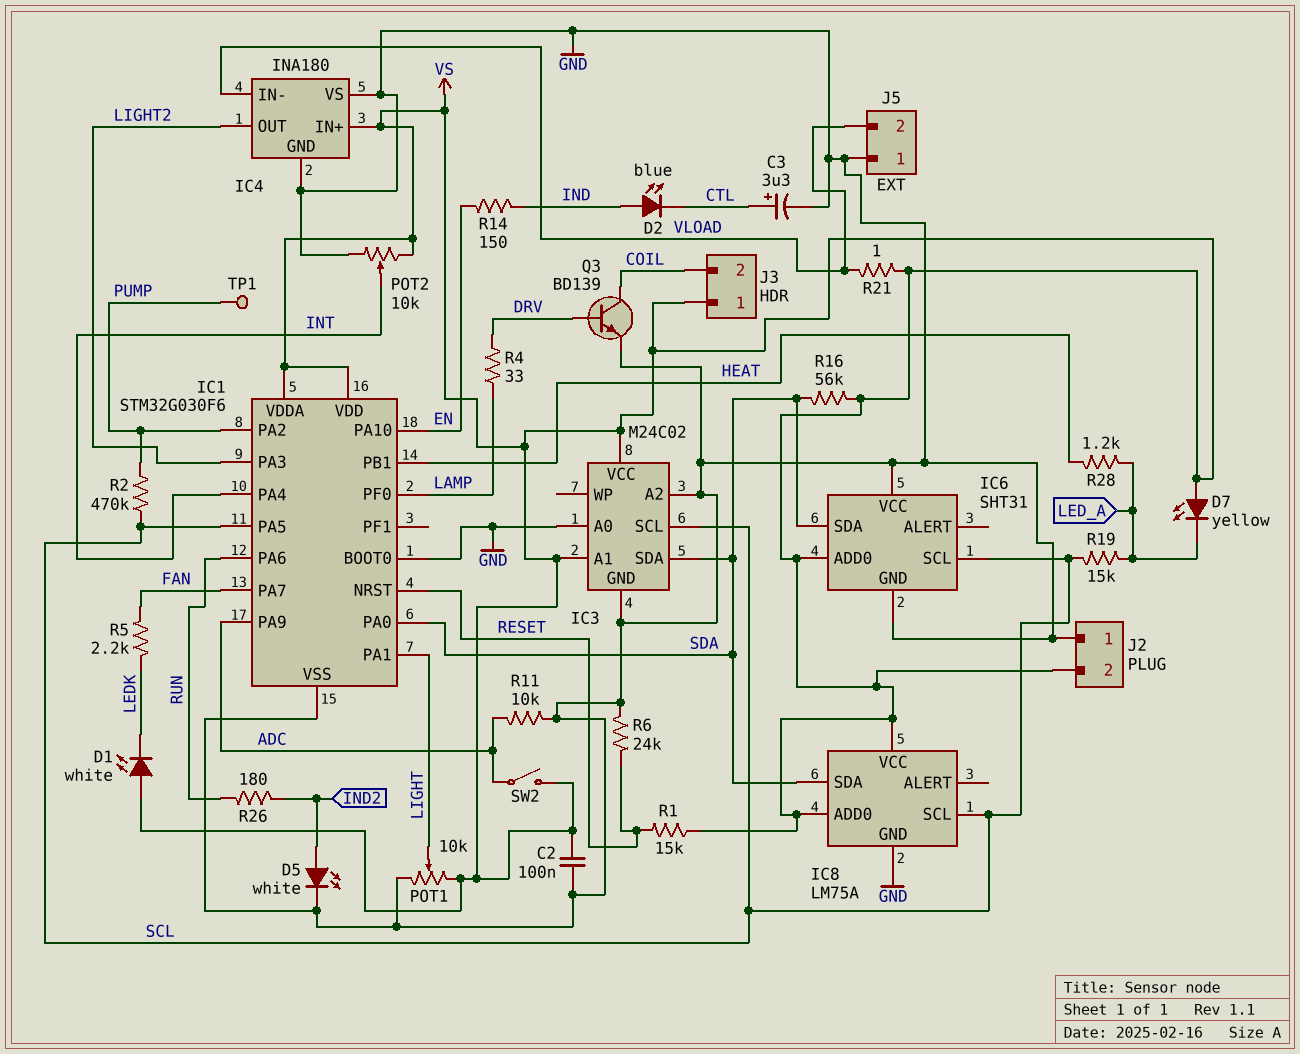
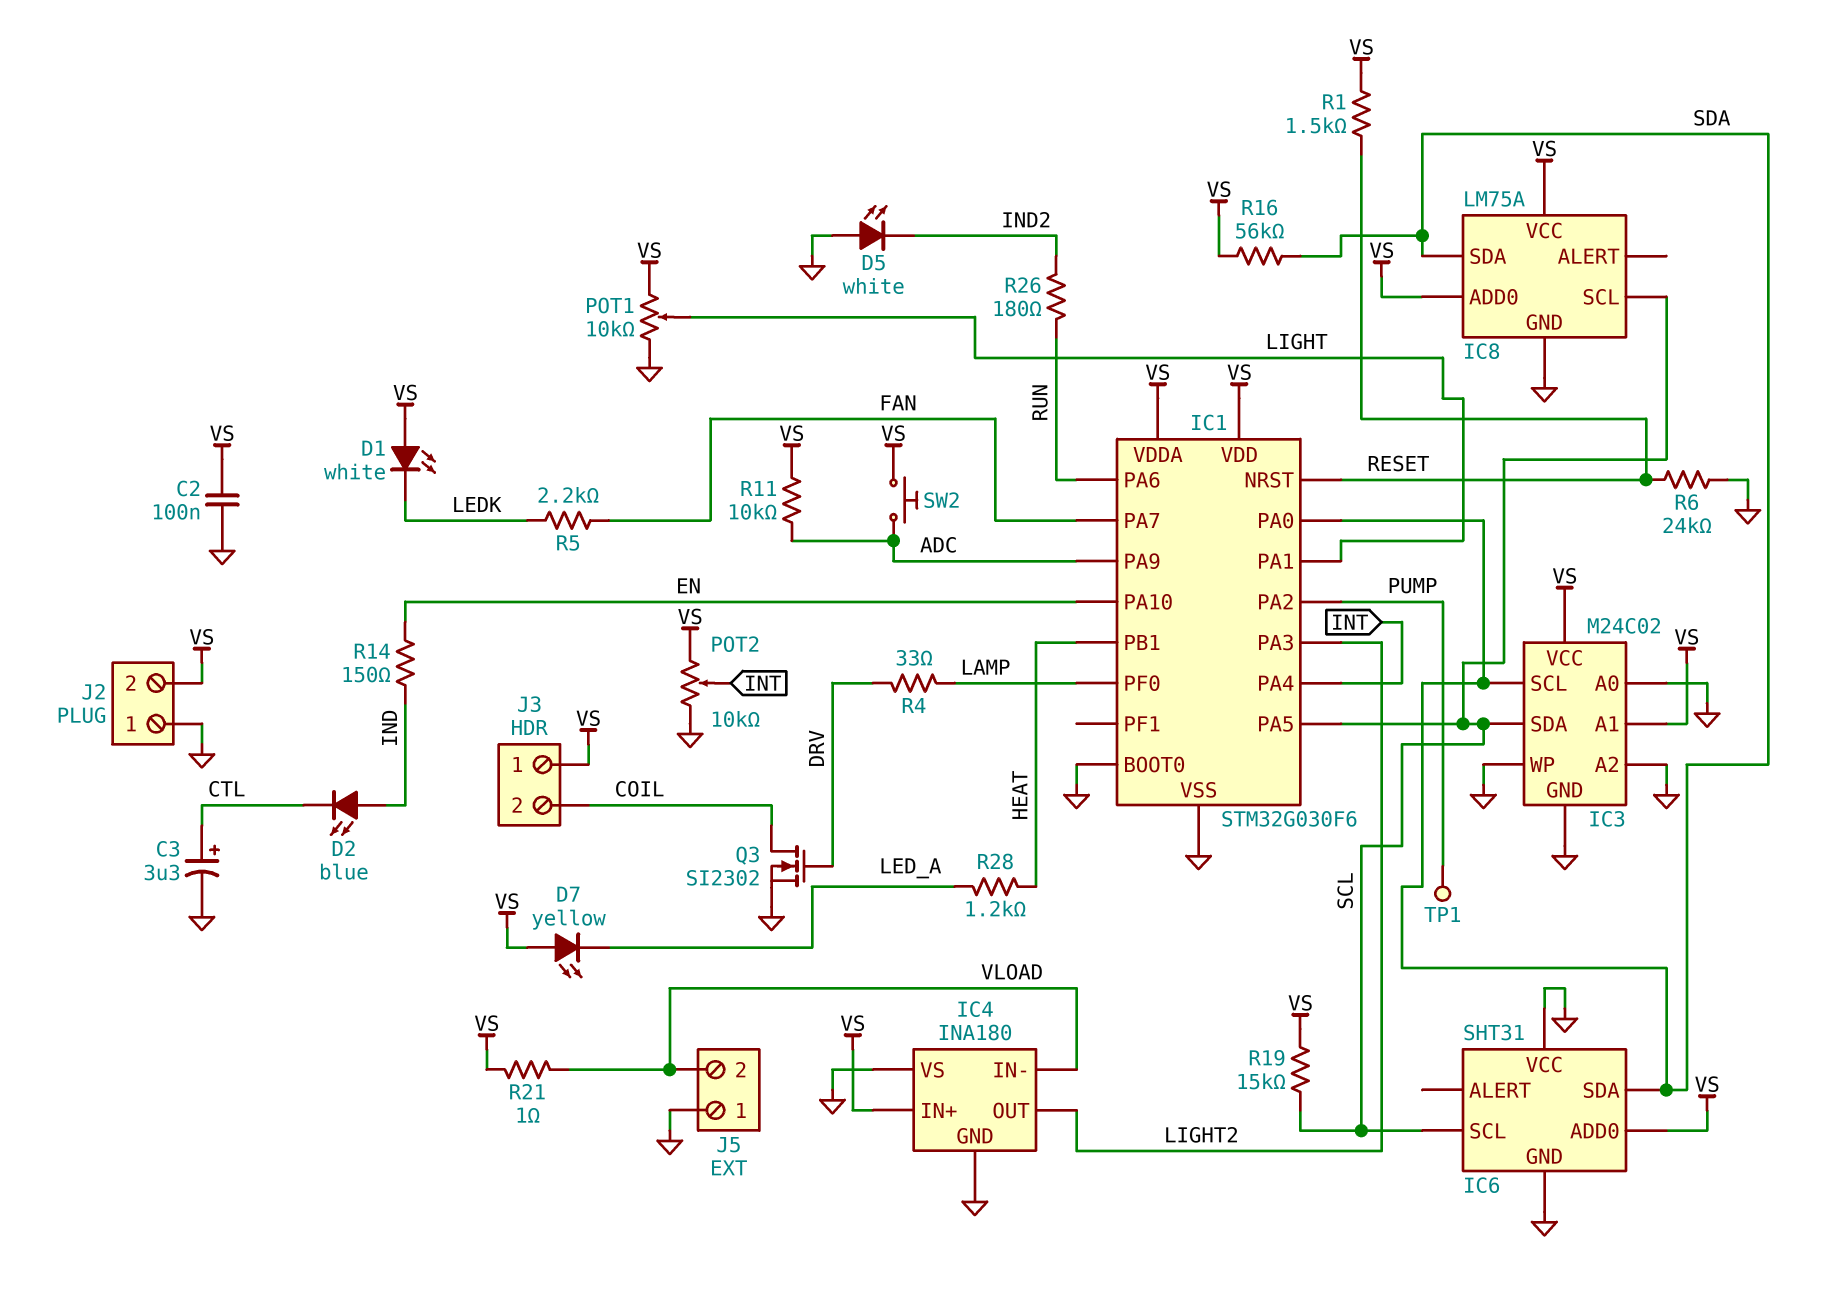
D5: LED white (A IND2, K GND) -> LED white (A GND, K IND2)
IC3 pin SCL: SCL -> SDA
IC3 pin SDA: SDA -> SCL
IC3 pin WP: none -> GND
Q3: NPN BD139 (B DRV, C COIL, E GND) -> NMOS SI2302 (G DRV, D COIL, S GND)
R1: 15k (RESET, VS) -> 1.5k (RESET, VS)
R2: 470k (PUMP, SCL) -> none
R11: 10k (ADC, GND) -> 10k (ADC, VS)
R19: 15k (LED_A, SCL) -> 15k (SCL, VS)
SW2: switch (ADC, VS) -> button (ADC, VS)

